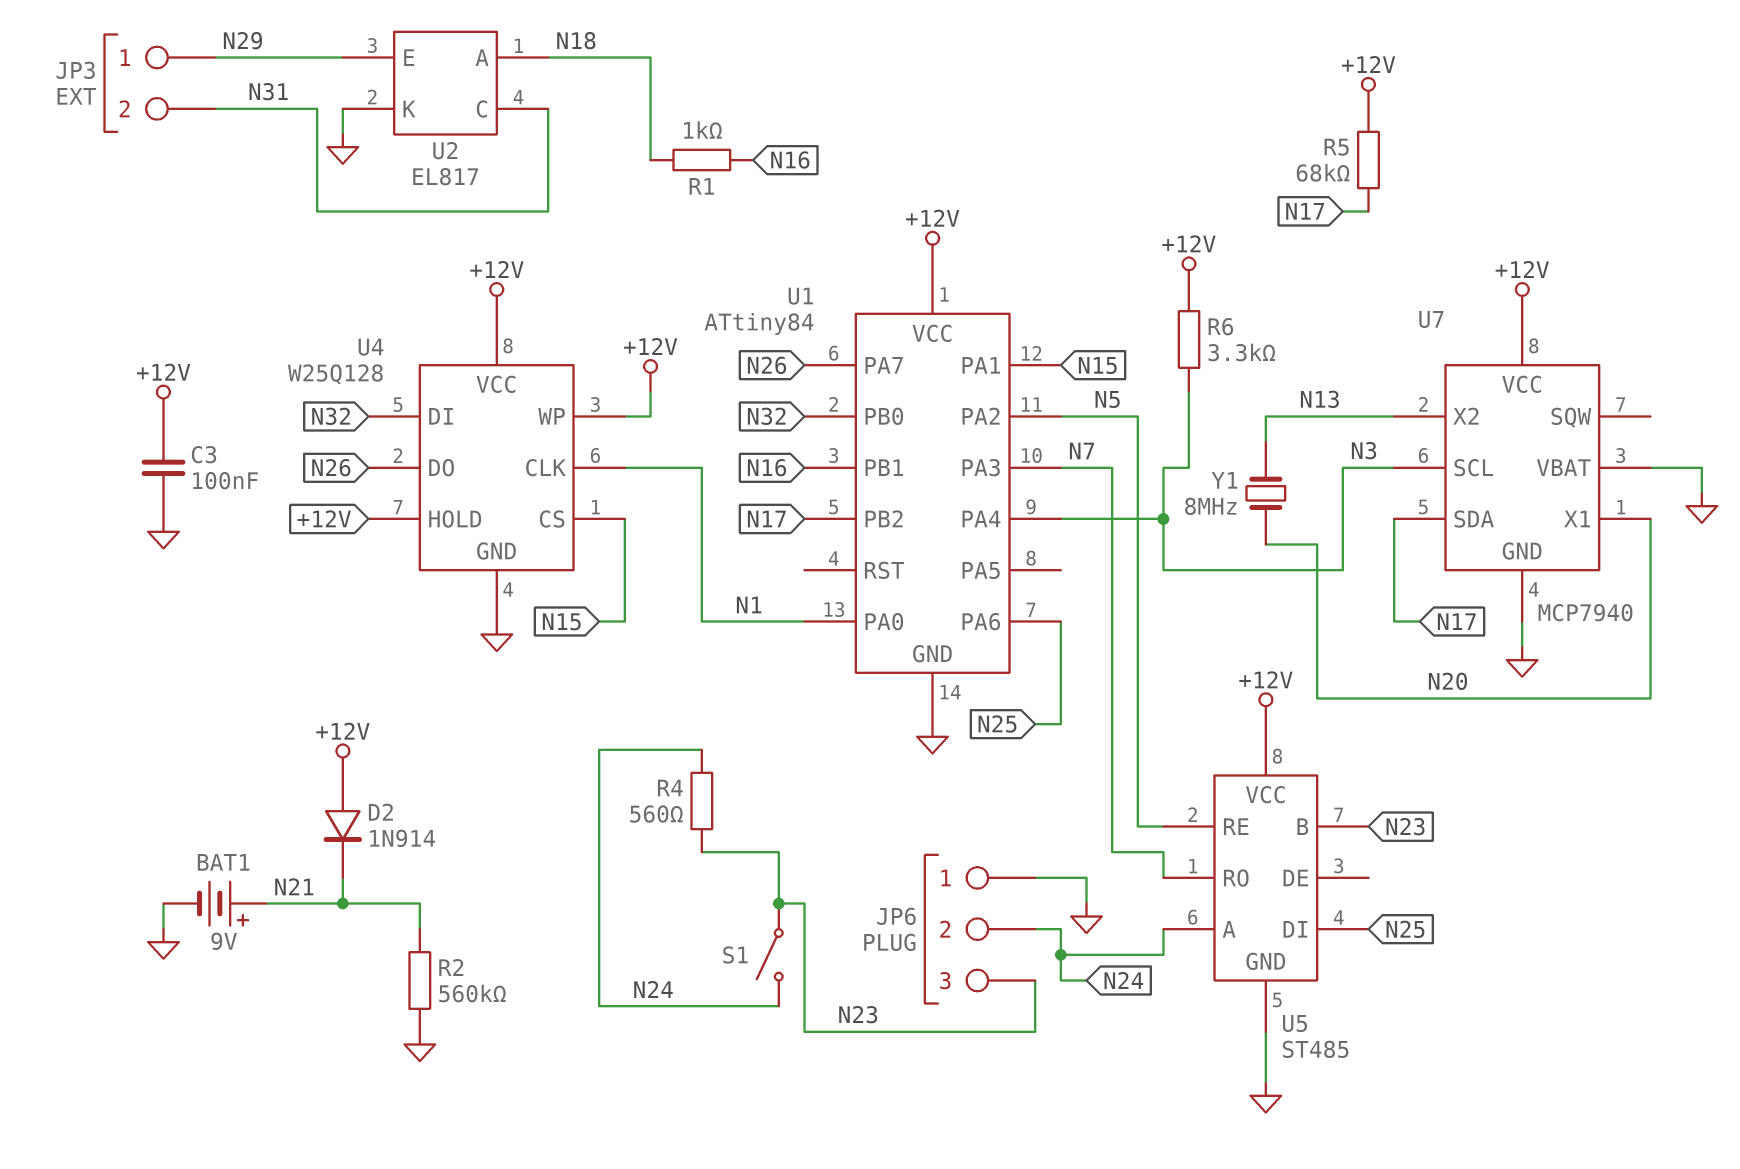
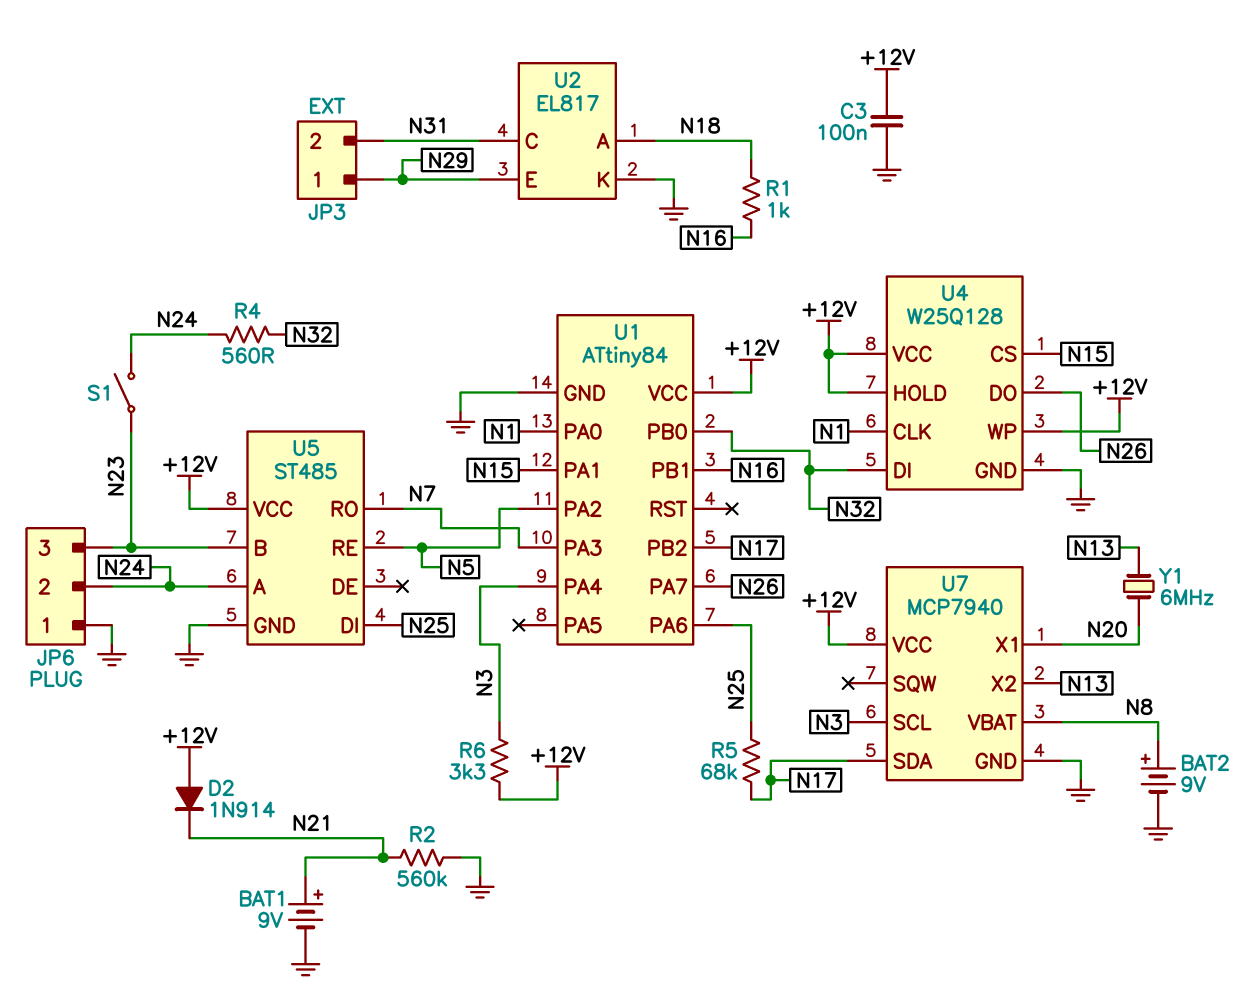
BAT2: none -> 9V (plus N8, minus GND)
R4: 560 (N23, N24) -> 560 (N24, N32)
R5: 68k (+12V, N17) -> 68k (N17, N25)
U7 pin VBAT: GND -> N8
Y1: 8MHz (N13, N20) -> 6MHz (N13, N20)

